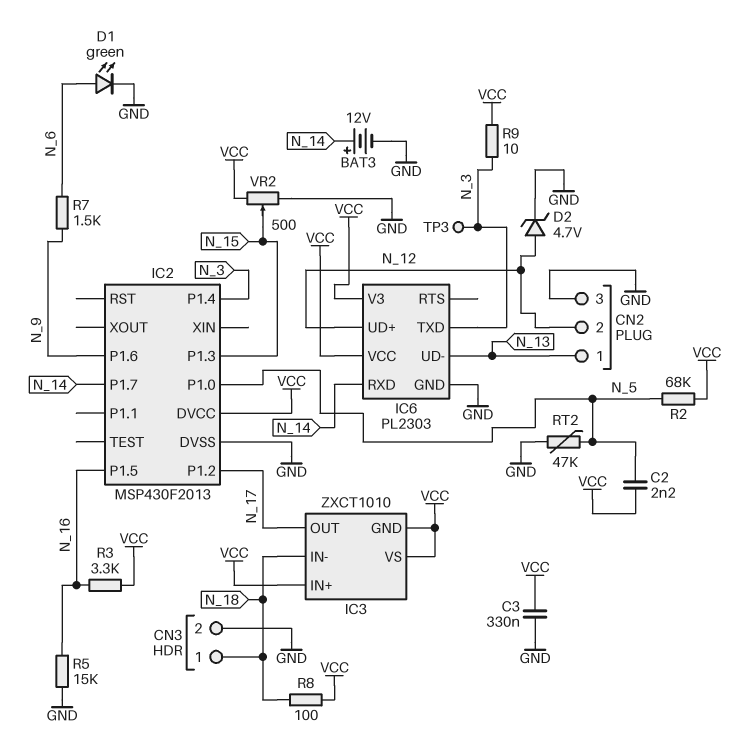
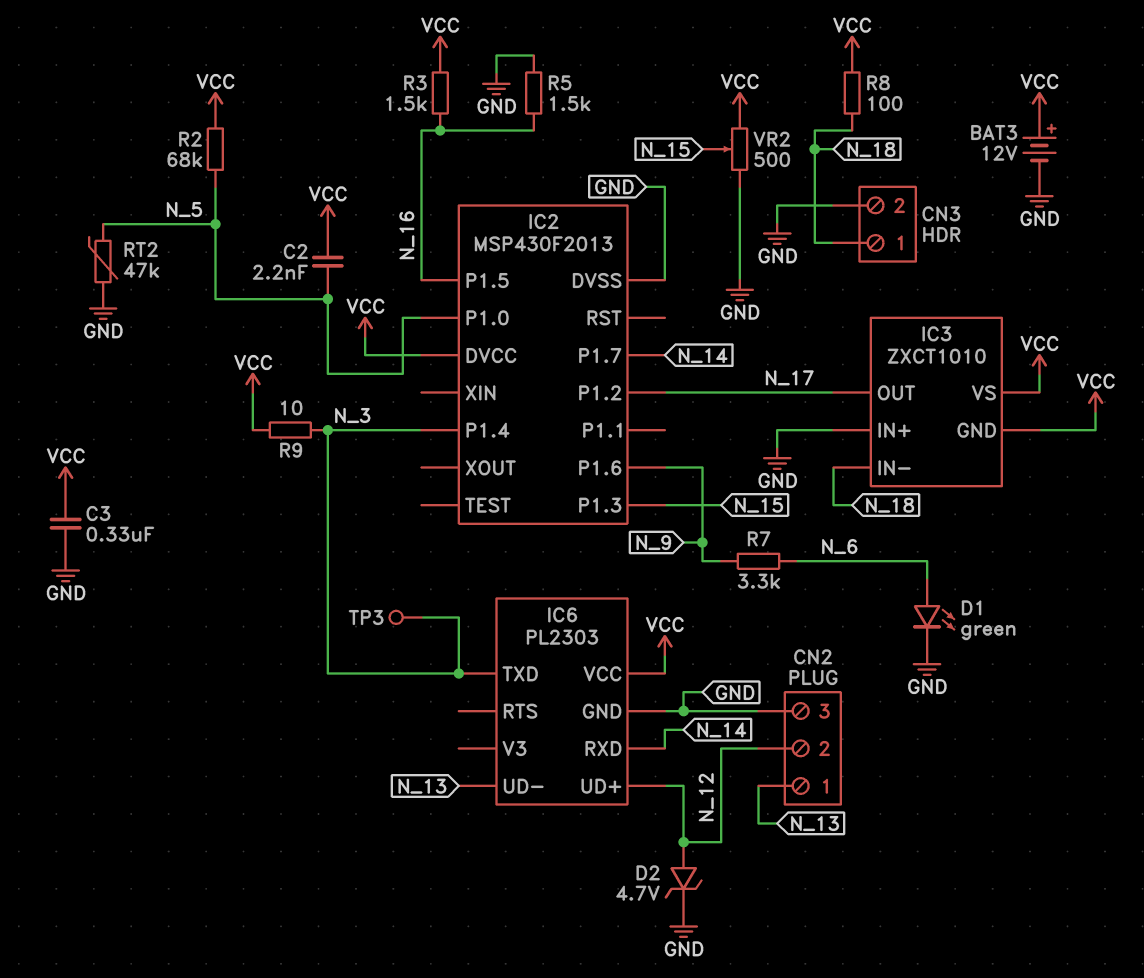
BAT3: 12V (plus N_14, minus GND) -> 12V (plus VCC, minus GND)
IC3 pin IN+: VCC -> GND
IC6 pin V3: VCC -> none
R3: 3.3k (N_16, VCC) -> 1.5k (N_16, VCC)
R5: 15k (GND, N_16) -> 1.5k (GND, N_16)
R7: 1.5k (N_6, N_9) -> 3.3k (N_6, N_9)

